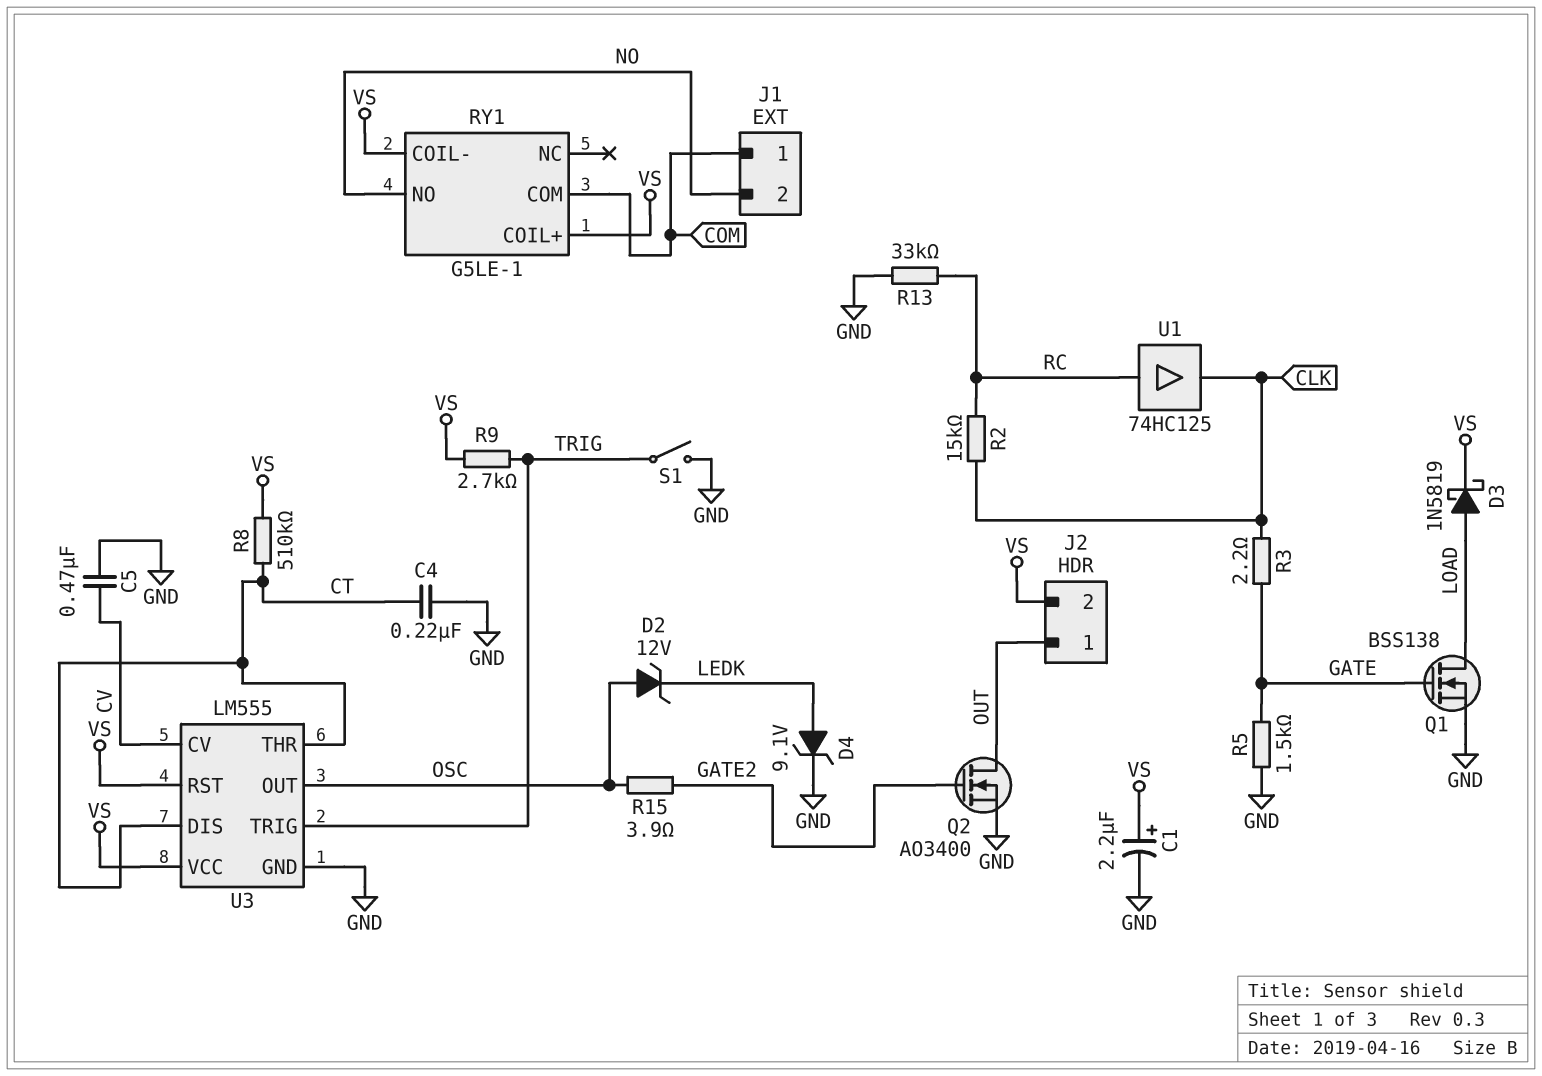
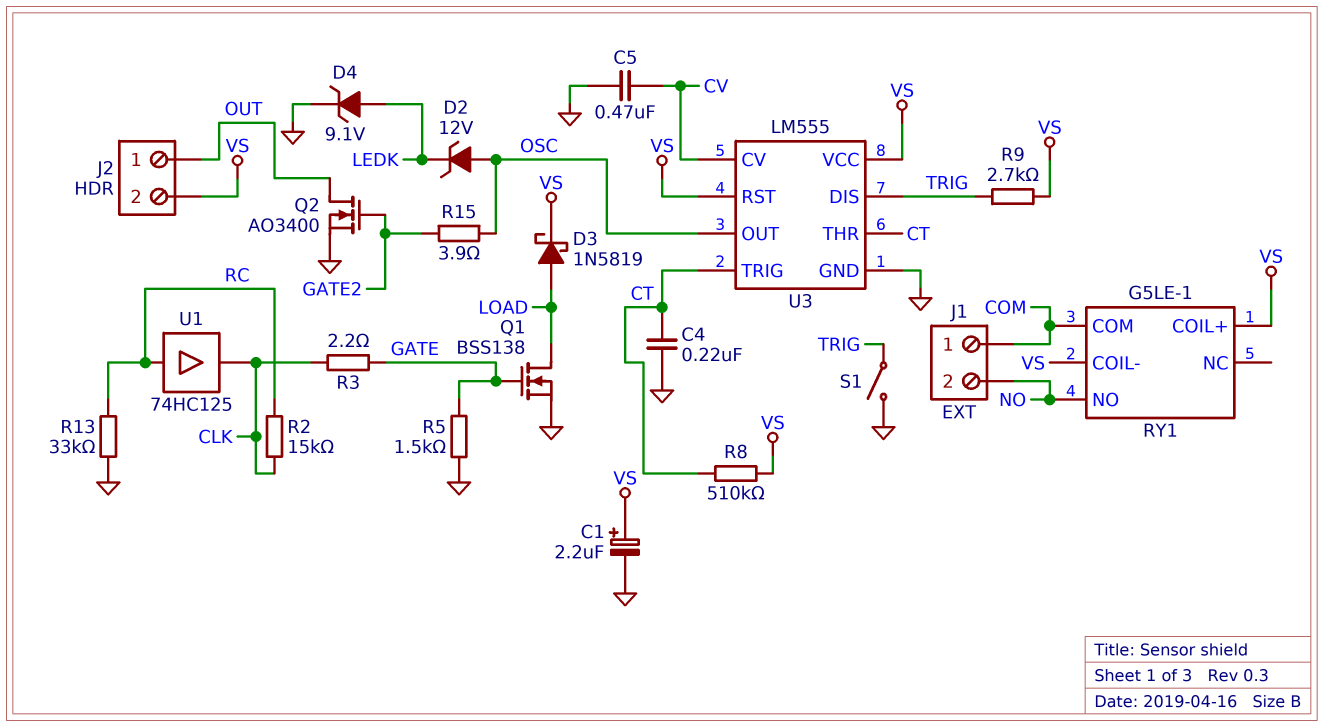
U3 pin DIS: CT -> TRIG
U3 pin TRIG: TRIG -> CT

